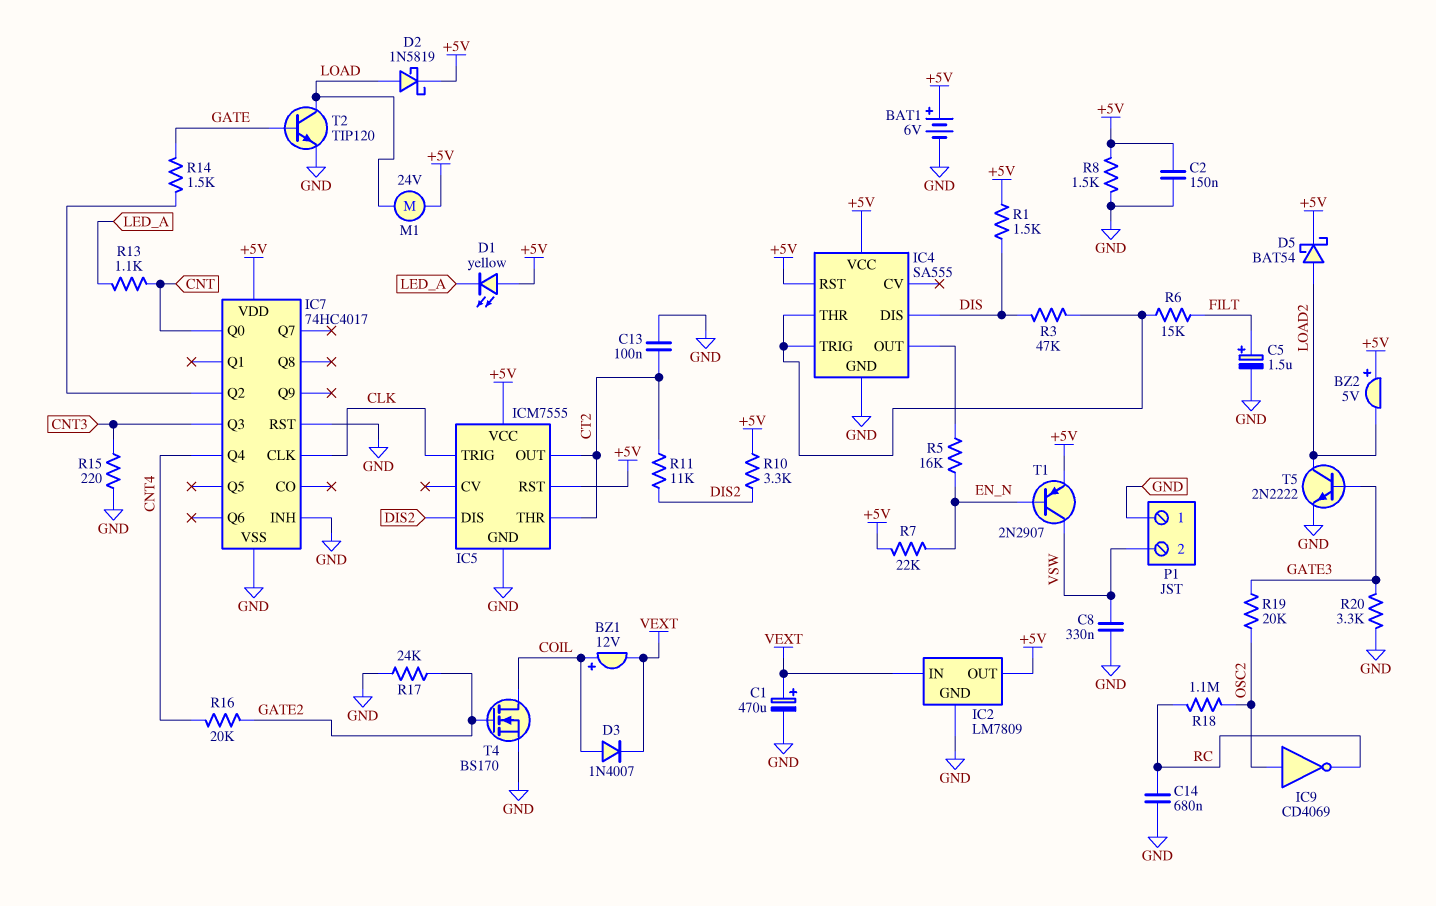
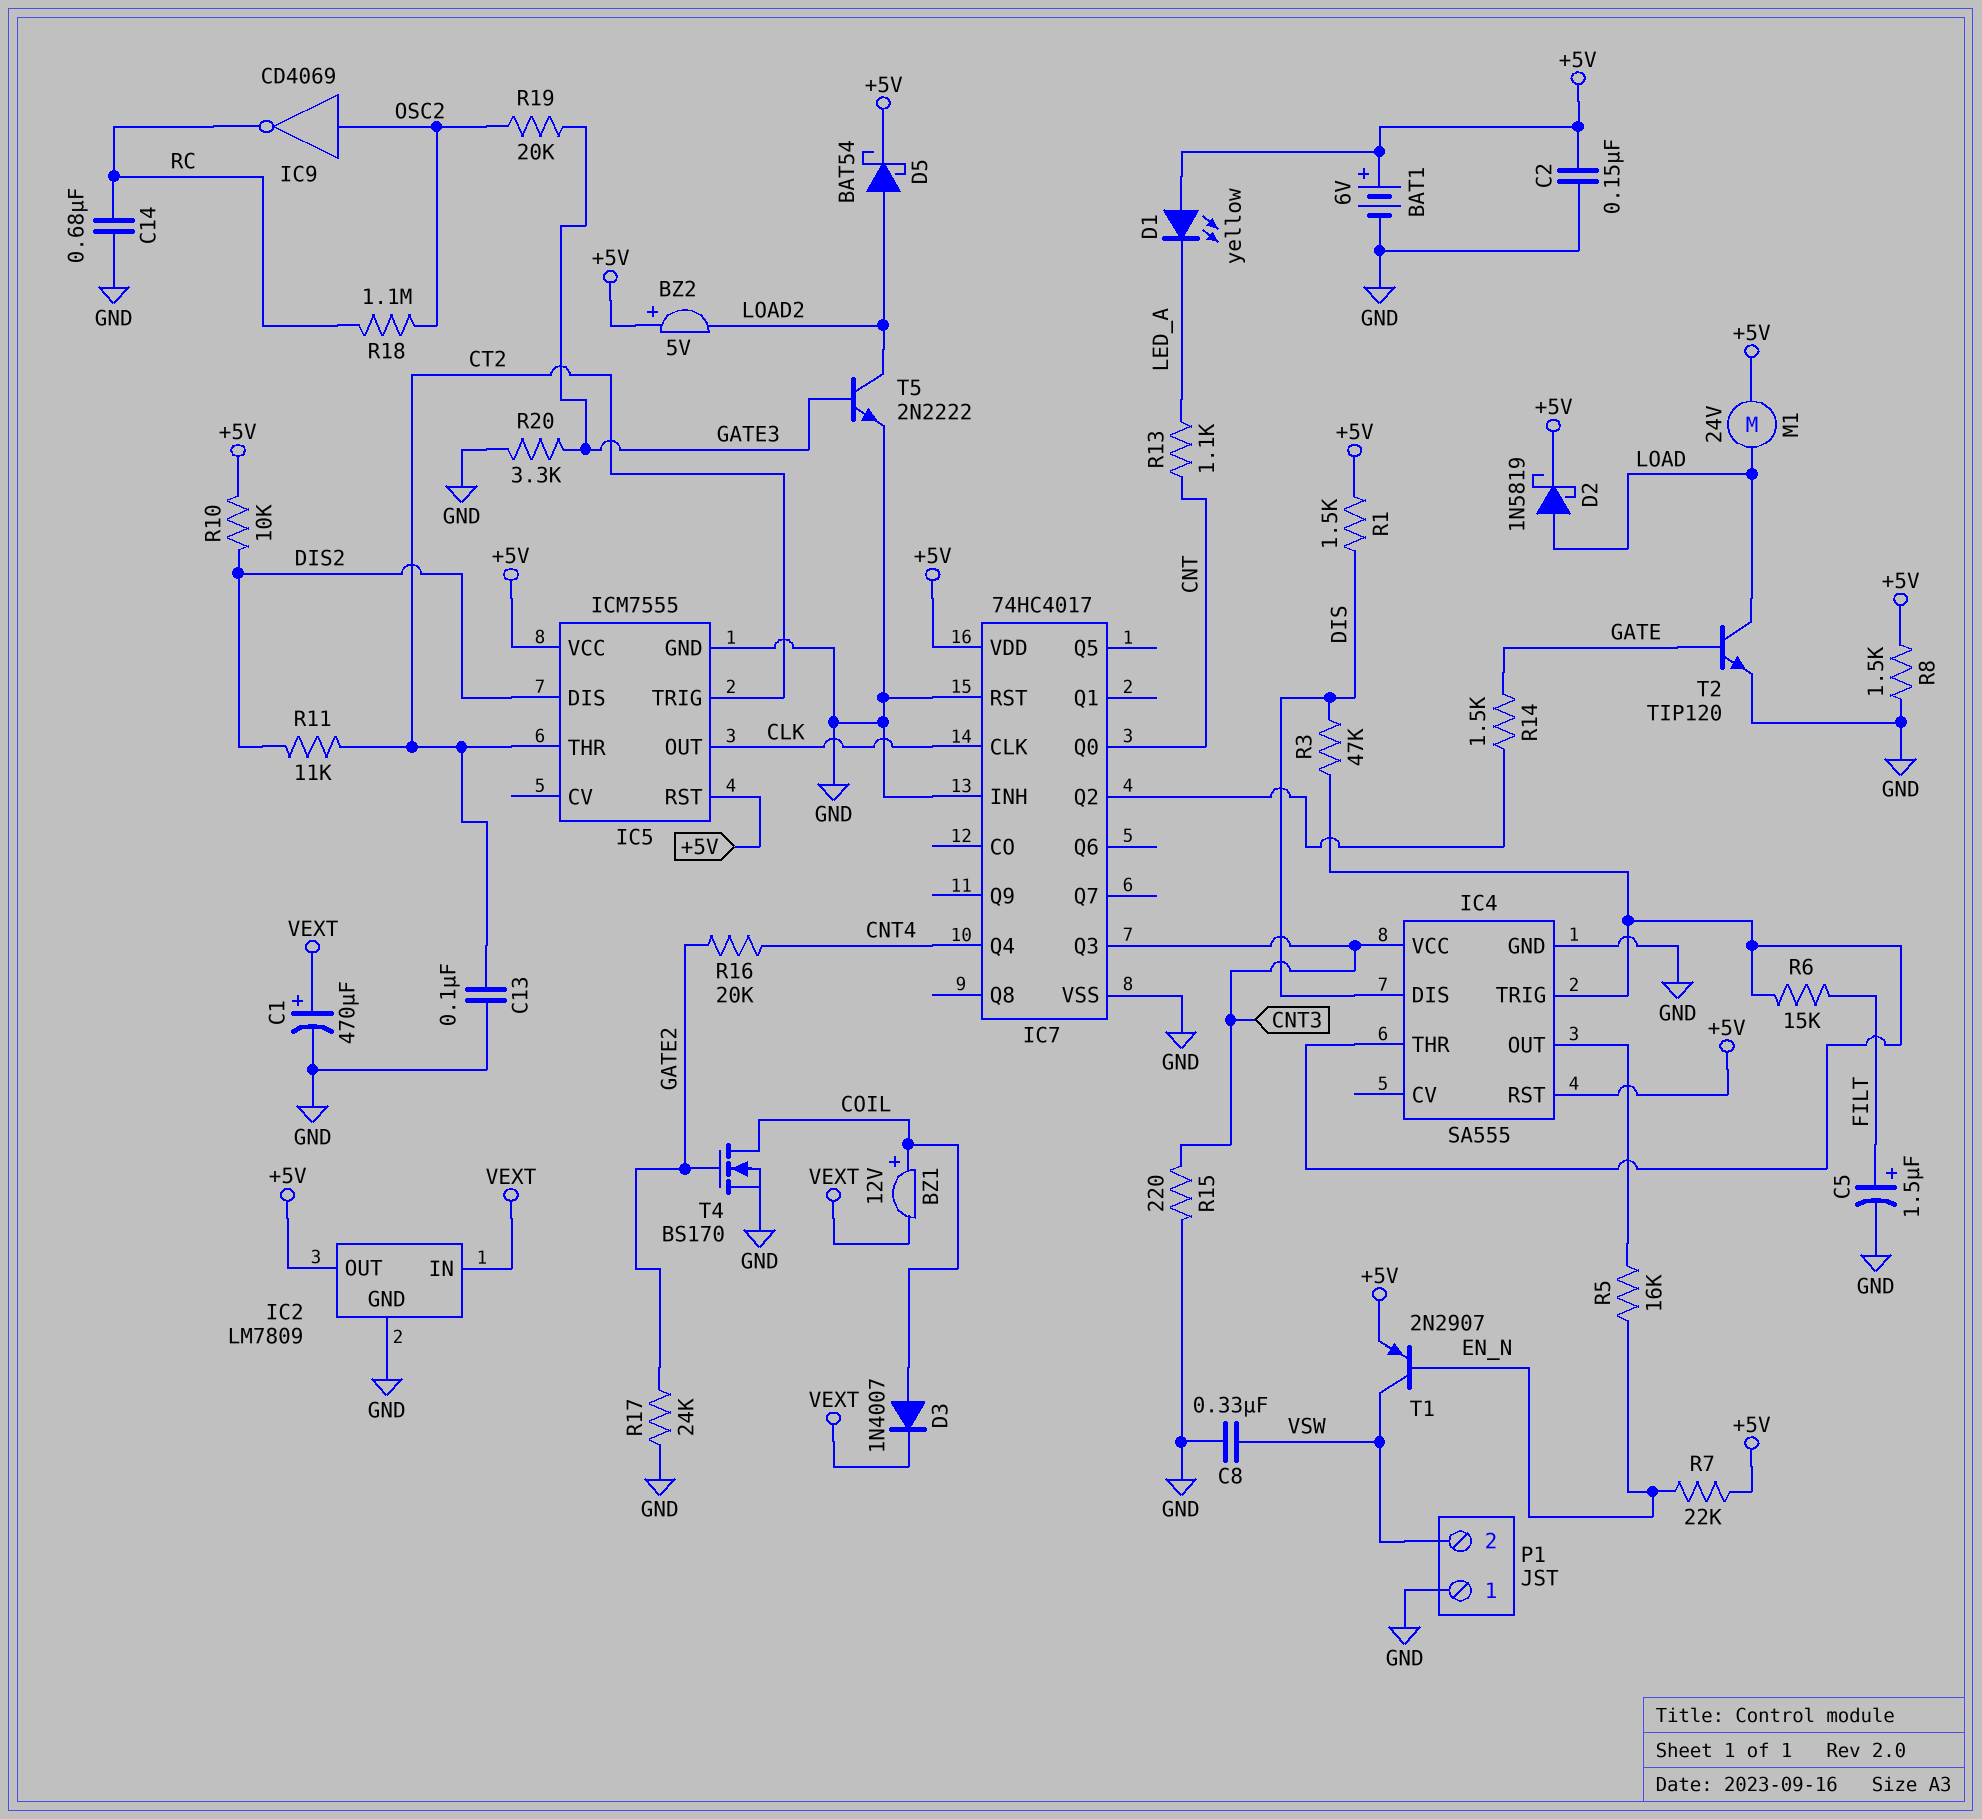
IC4 pin VCC: +5V -> CNT3
IC5 pin OUT: CT2 -> CLK
IC5 pin TRIG: CLK -> CT2
R10: 3.3k (+5V, DIS2) -> 10k (+5V, DIS2)

